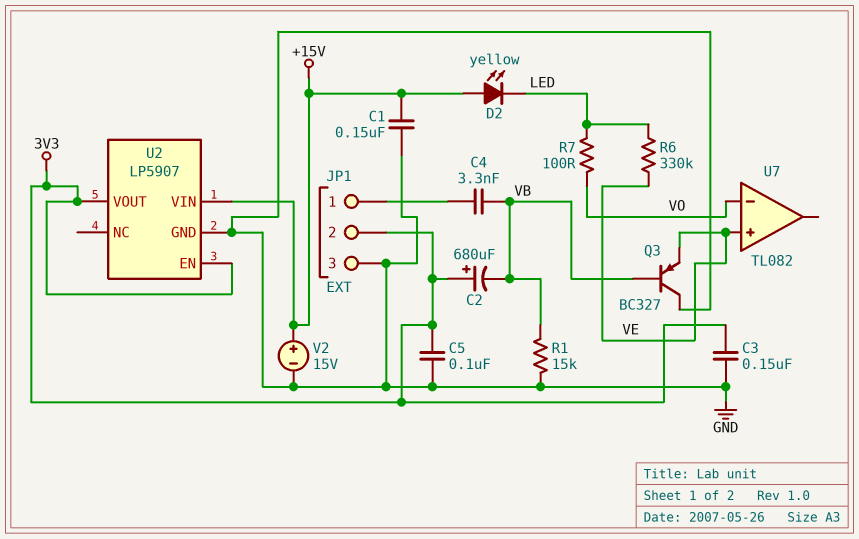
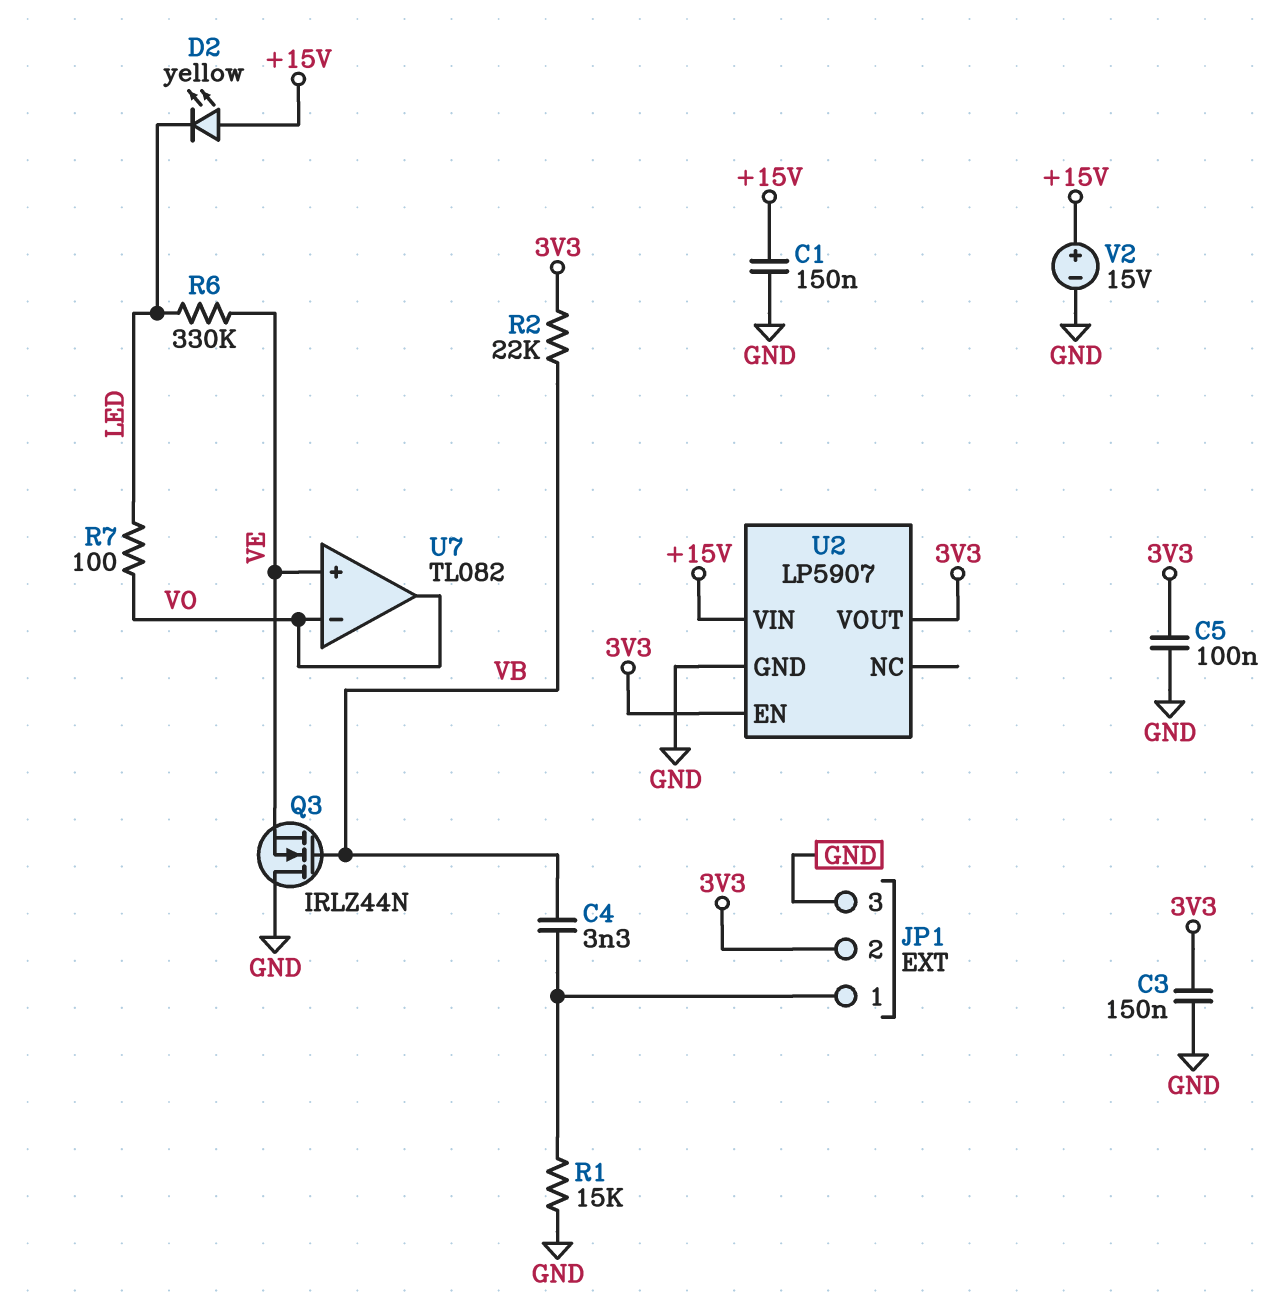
C2: 680uF (plus 3V3, minus VB) -> none
Q3: PNP BC327 (B VB, C GND, E VE) -> NMOS IRLZ44N (G VB, D GND, S VE)
R1: 15k (GND, VB) -> 15k (GND, JP1/1)
R2: none -> 22k (3V3, VB)
U7 pin out: none -> VO

